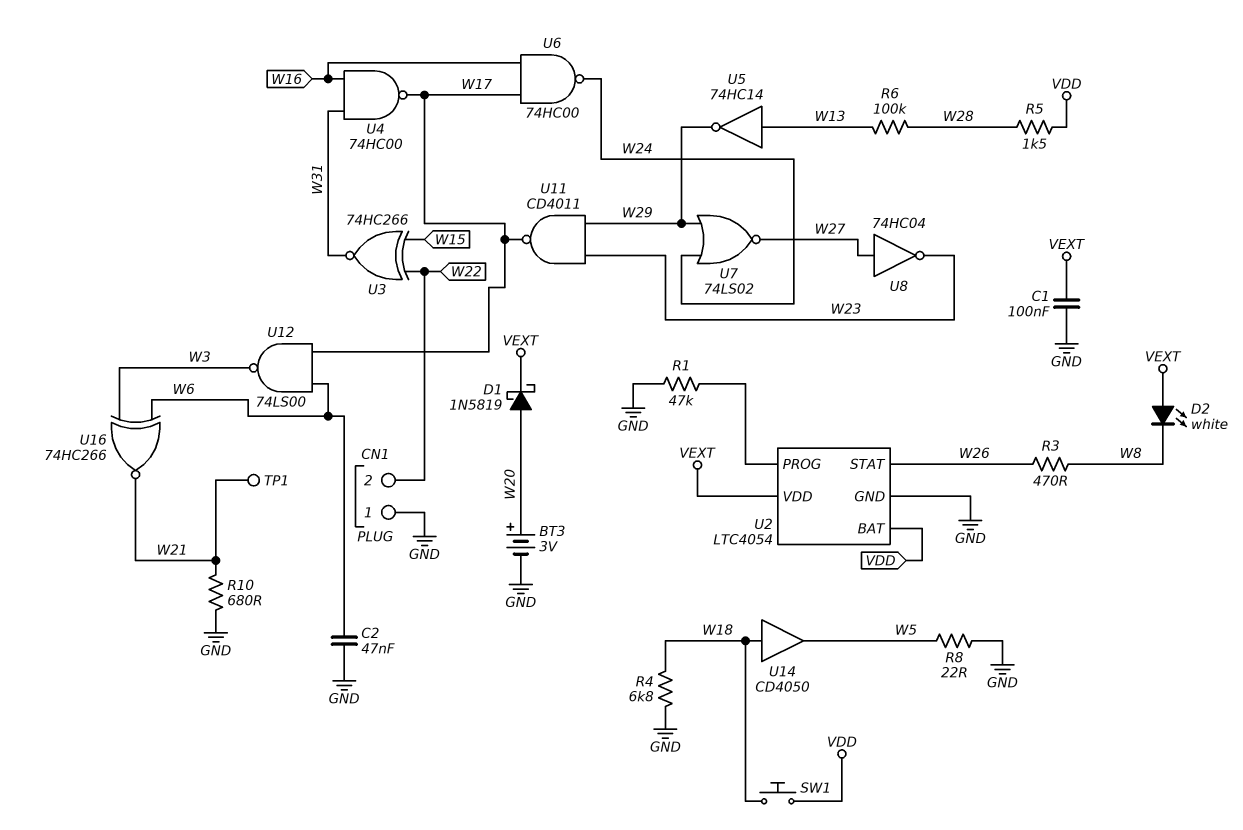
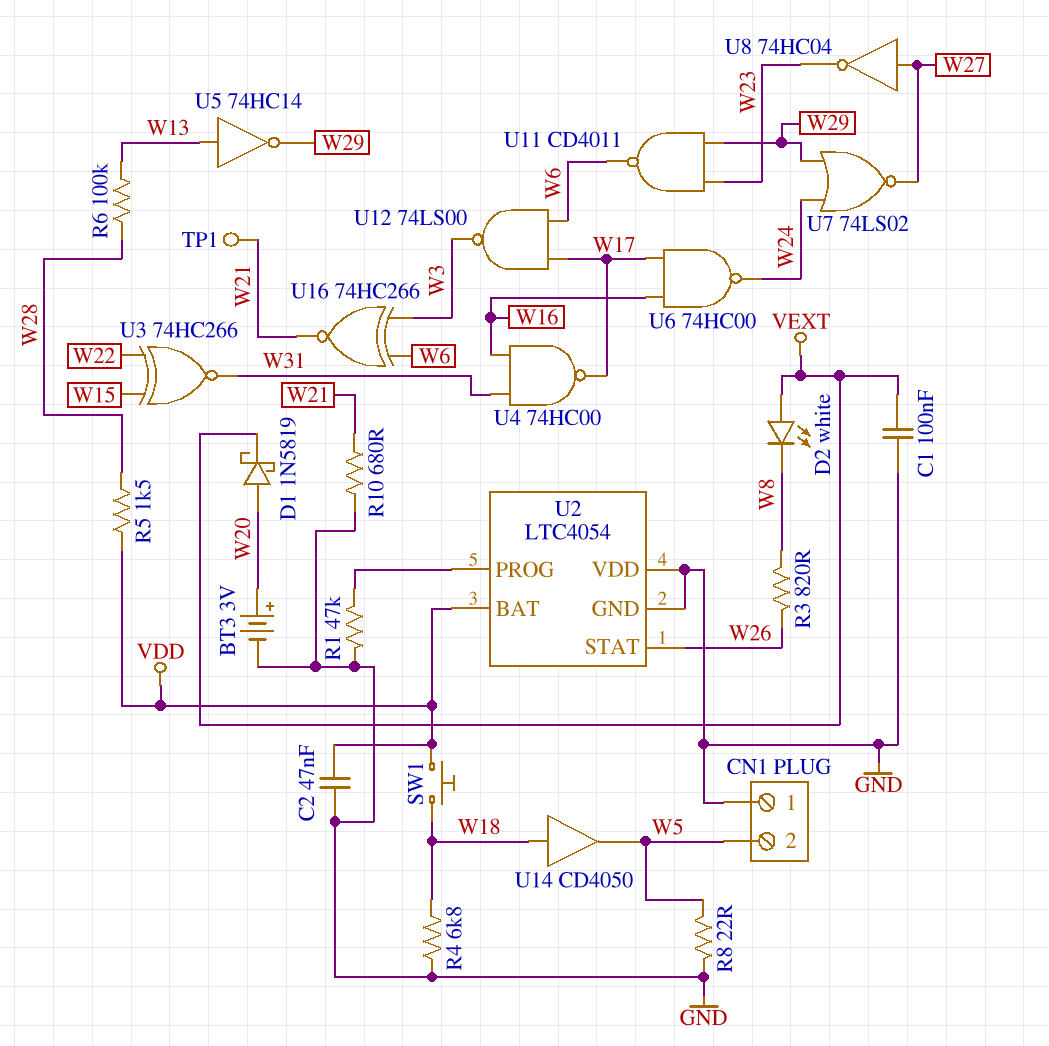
C2: 47nF (GND, W6) -> 47nF (GND, VDD)
CN1 pin 2: W22 -> W5
R3: 470 (W8, W26) -> 820 (W8, W26)
U2 pin VDD: VEXT -> GND
U11: NAND CD4011 (in W23, in W29, out W17) -> NAND CD4011 (in W23, in W29, out W6)

